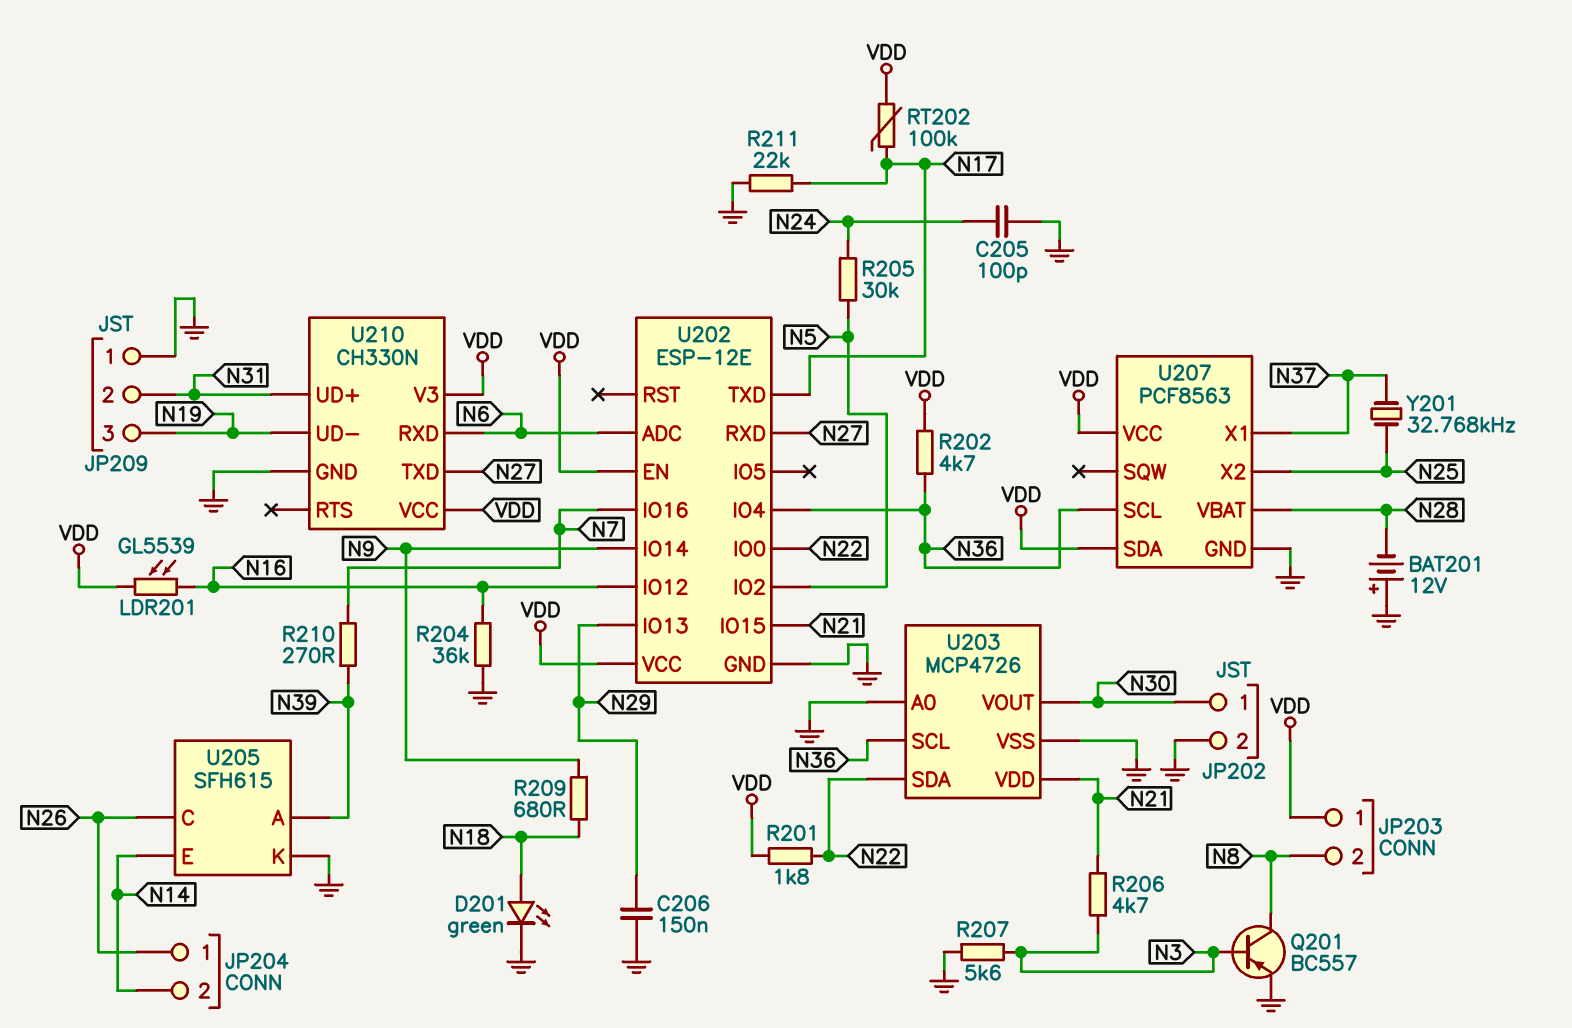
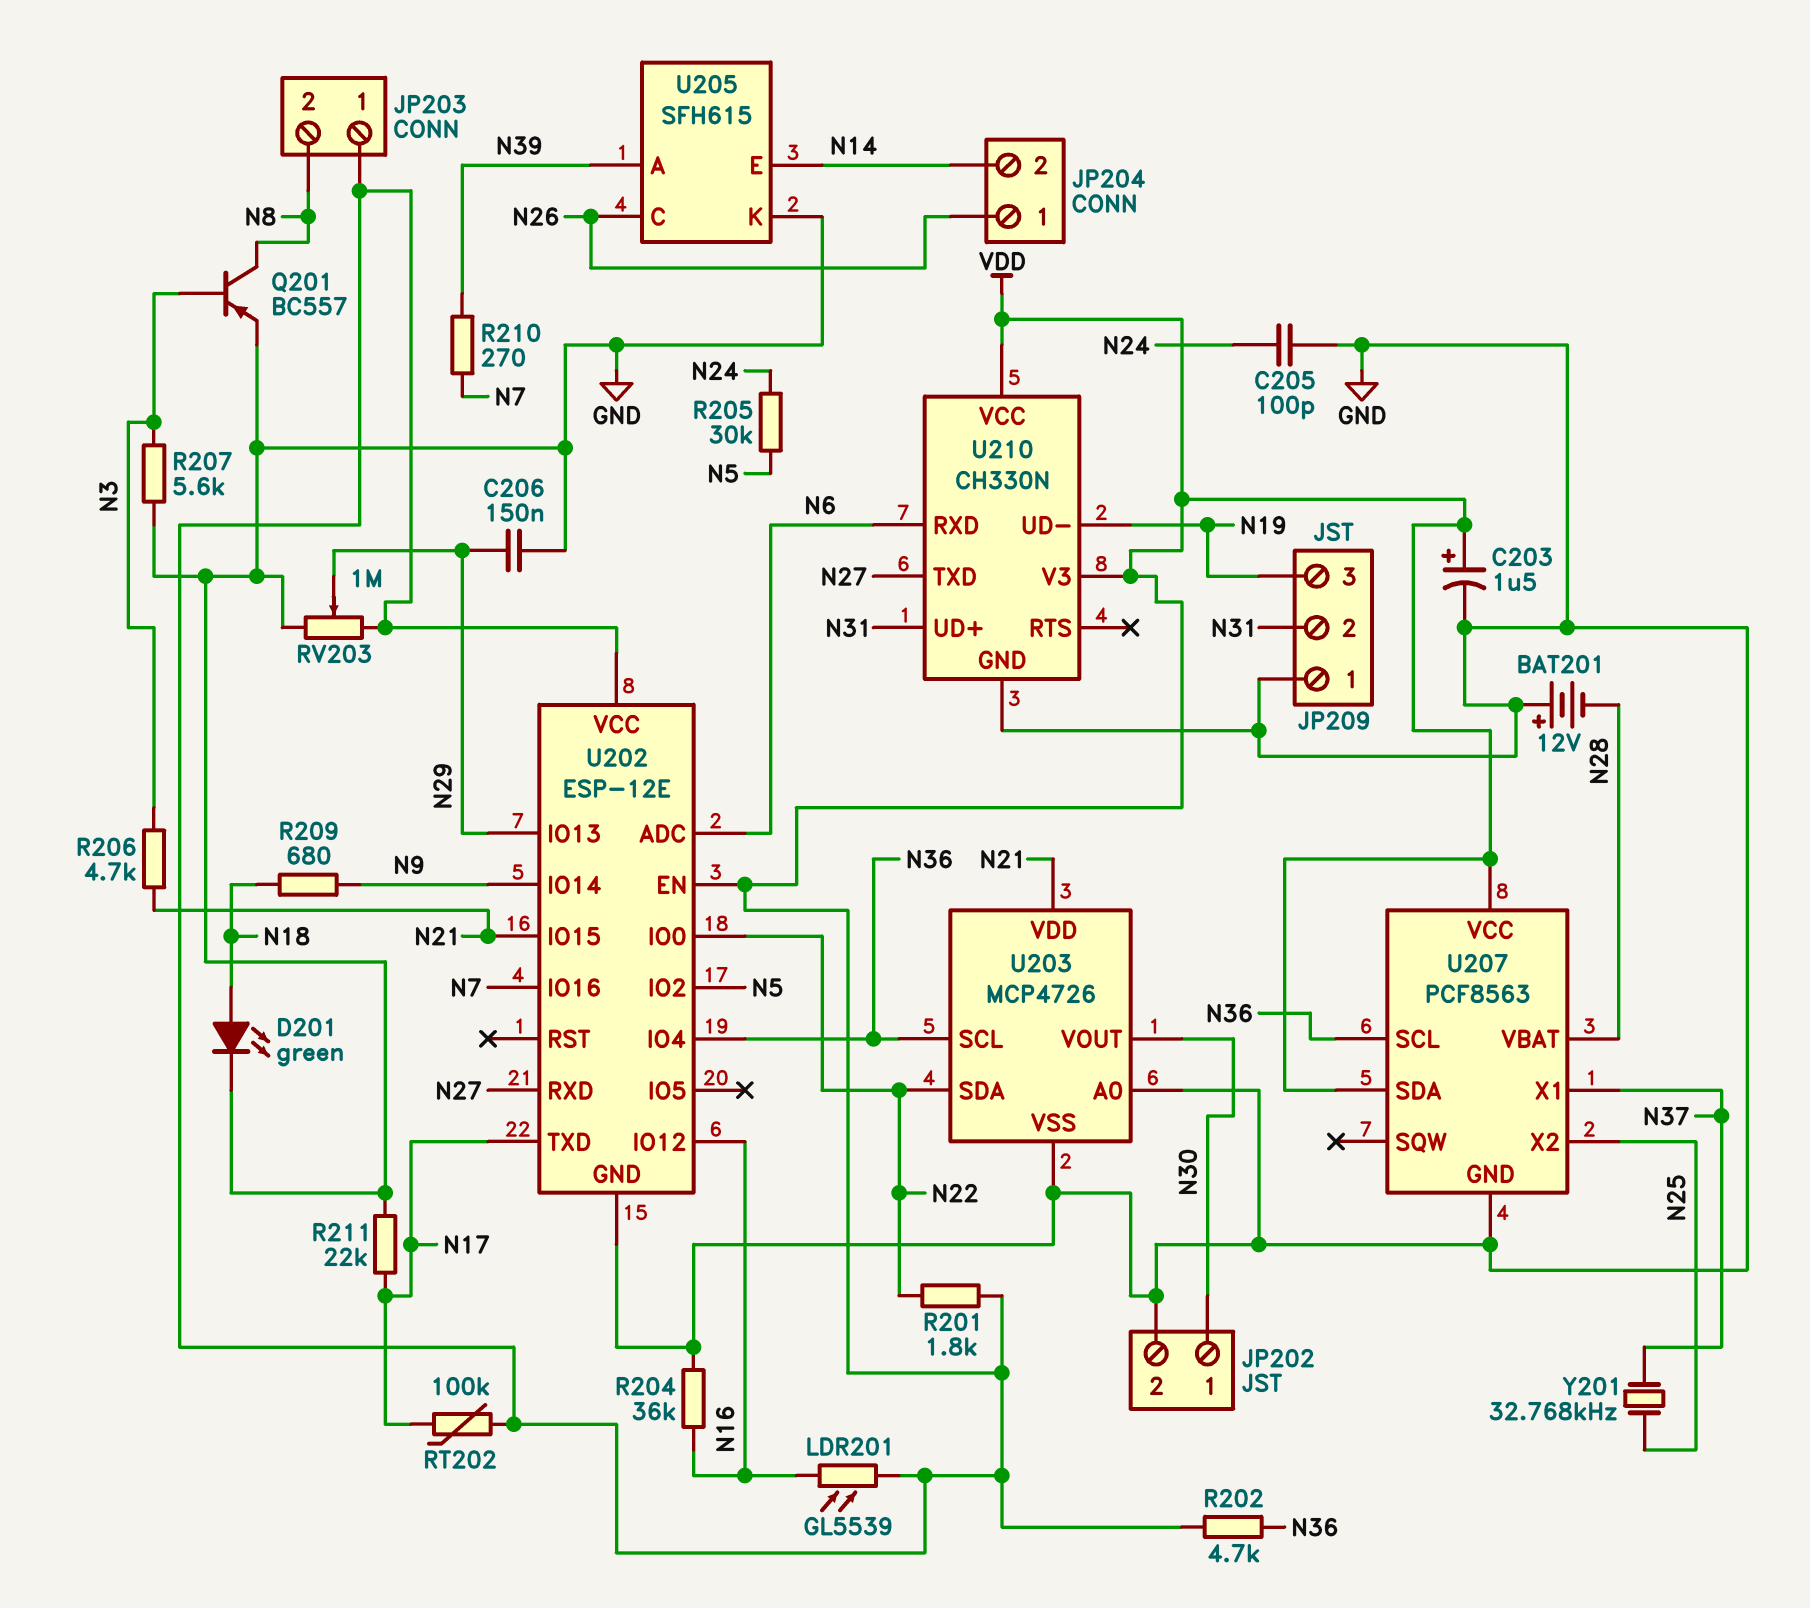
C203: none -> 1.5uF (plus VDD, minus GND)
RV203: none -> 1M (GND, VDD, wiper N29)

